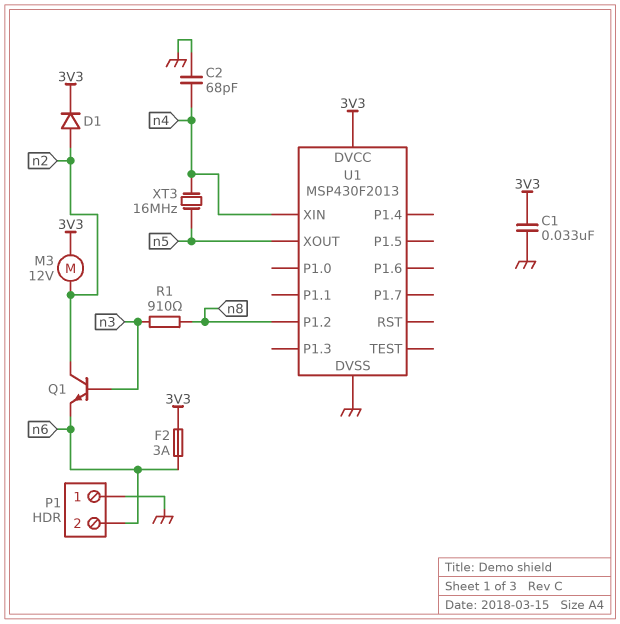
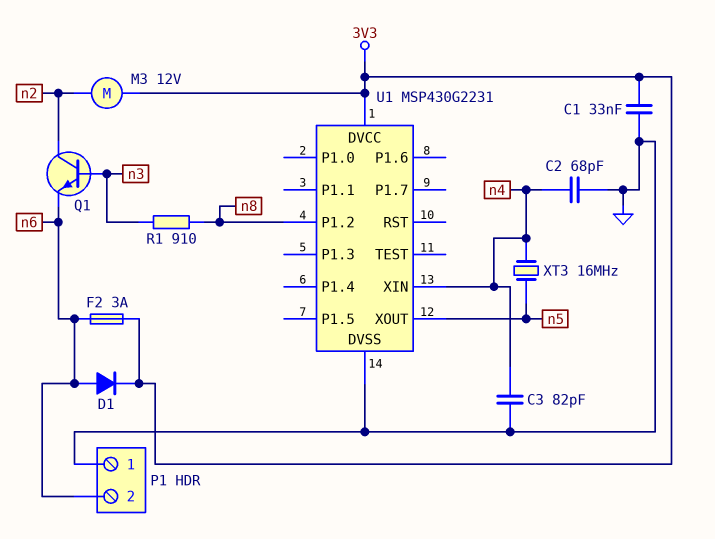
C3: none -> 82pF (GND, n4)
D1: diode (A n2, K 3V3) -> diode (A n6, K 3V3)
U1: MSP430F2013 -> MSP430G2231

